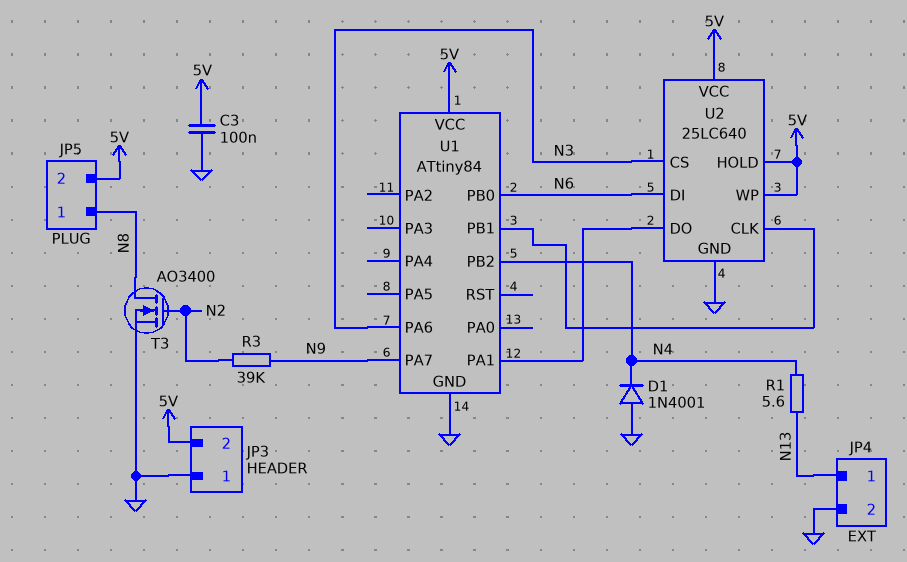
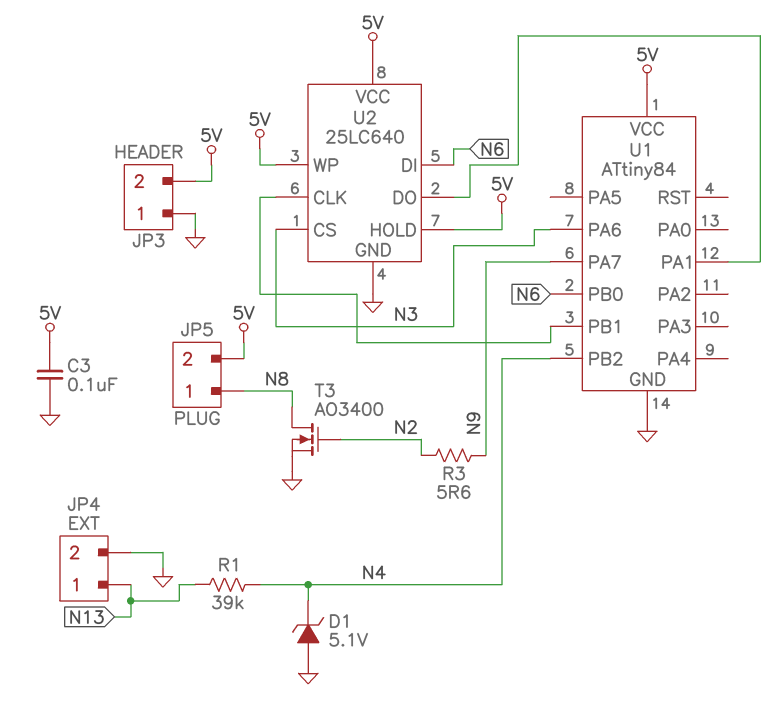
D1: diode 1N4001 (A GND, K N4) -> zener 5.1V (A GND, K N4)
R1: 5.6 (N4, N13) -> 39k (N4, N13)
R3: 39k (N2, N9) -> 5.6 (N2, N9)

